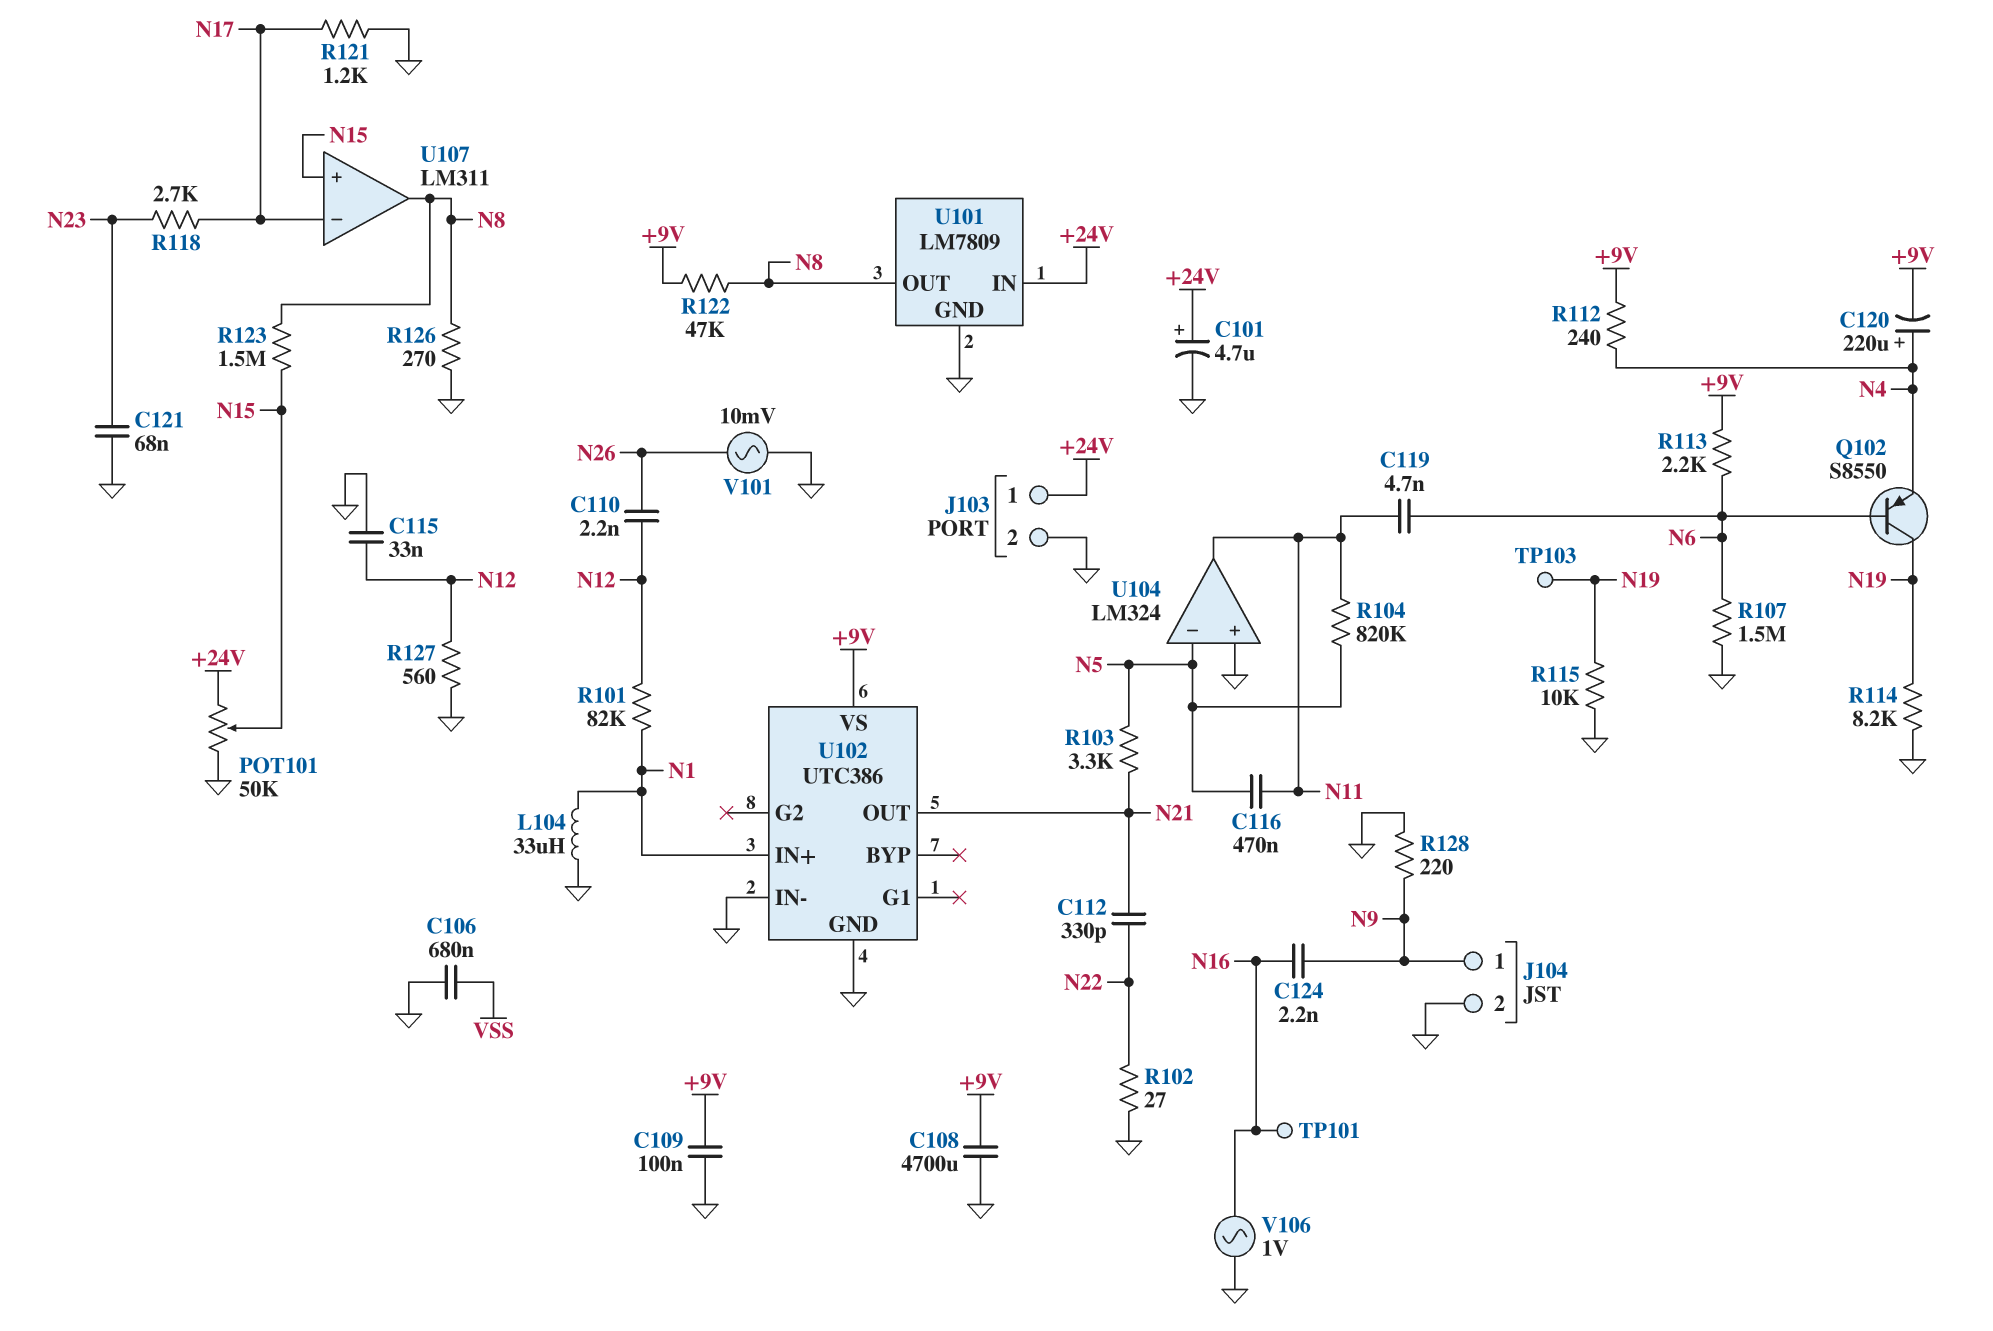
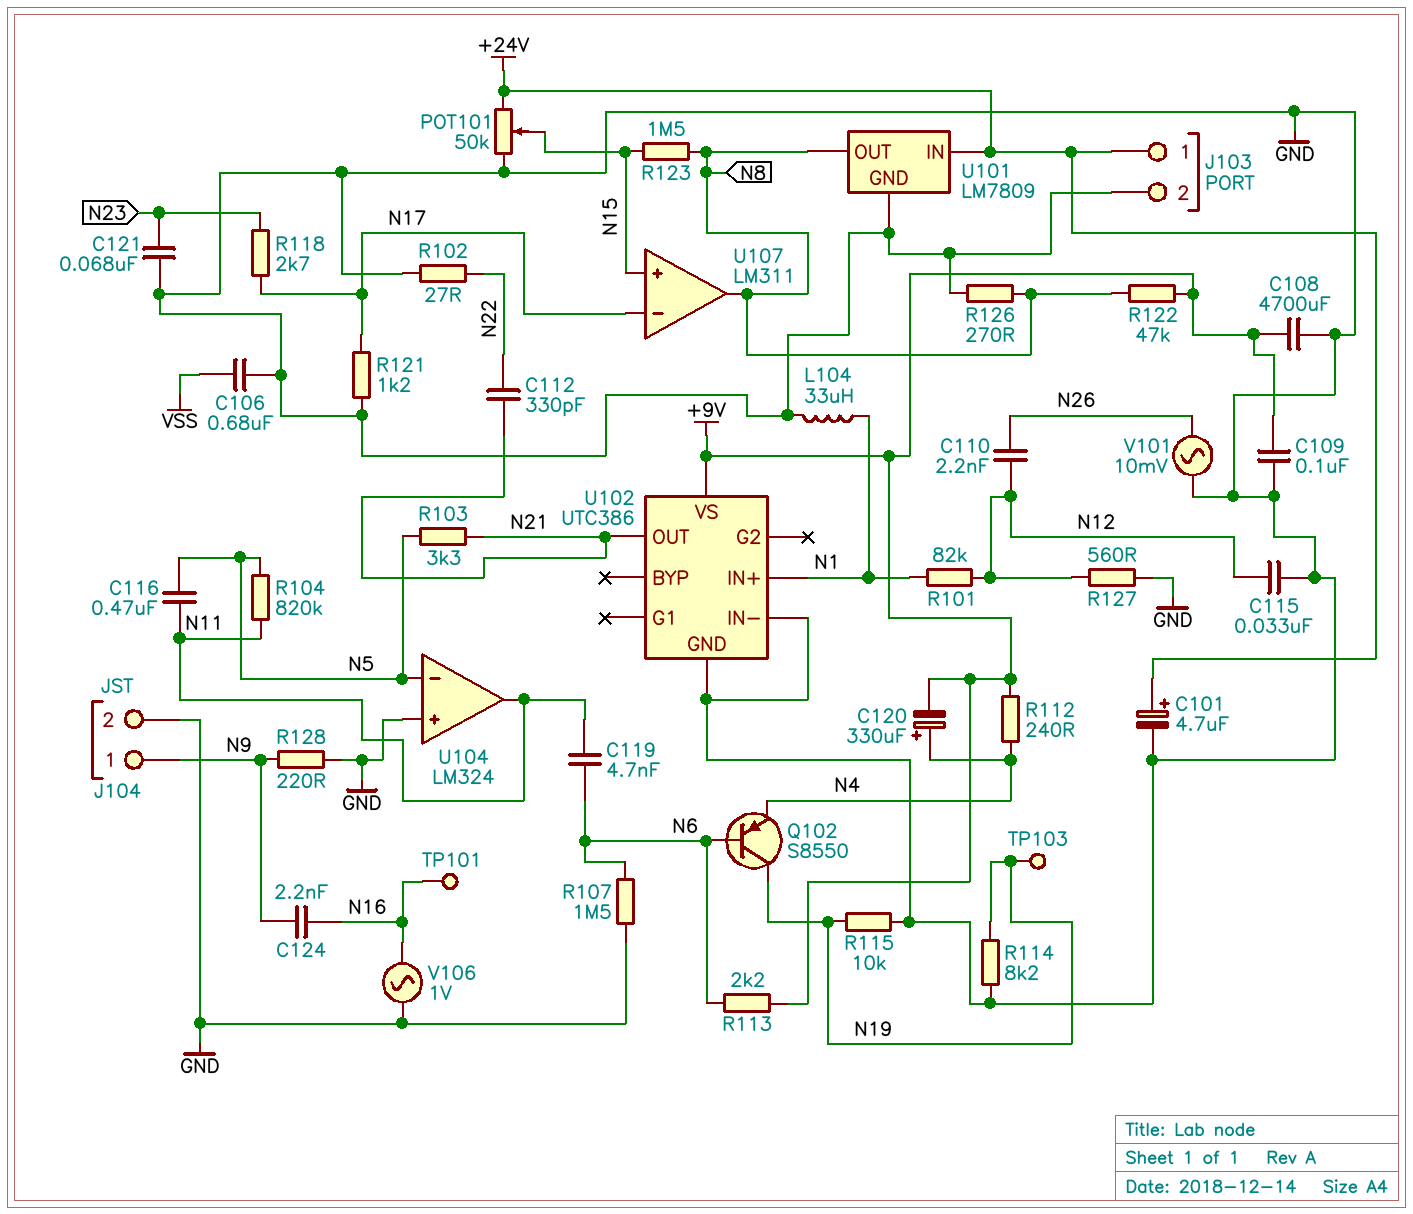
C120: 220uF (plus N4, minus +9V) -> 330uF (plus N4, minus +9V)

